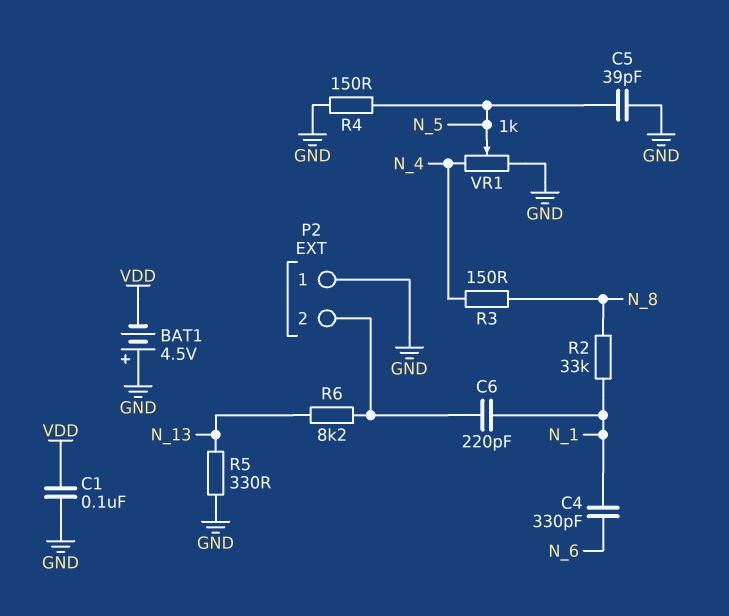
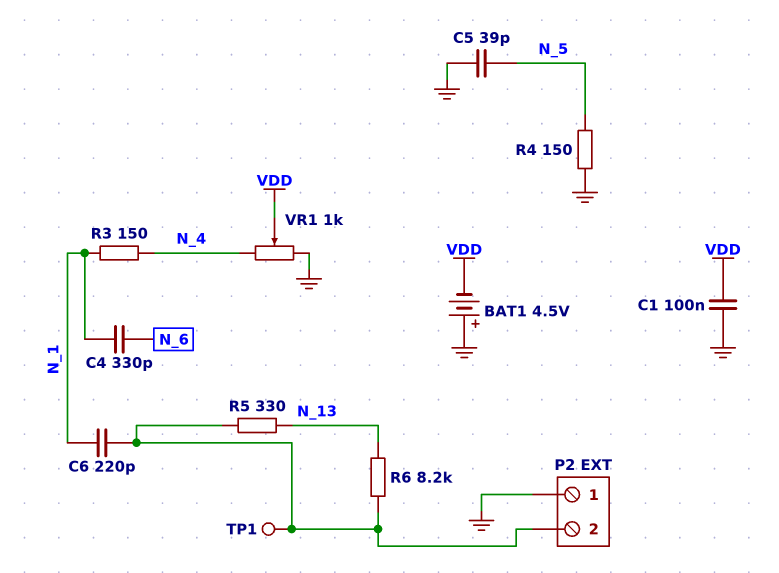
R2: 33k (N_1, N_8) -> none
R3: 150 (N_4, N_8) -> 150 (N_1, N_4)
R5: 330 (GND, N_13) -> 330 (N_13, P2/2)
TP1: none -> test point (P2/2)
VR1: 1k (GND, N_4, wiper N_5) -> 1k (GND, N_4, wiper VDD)

